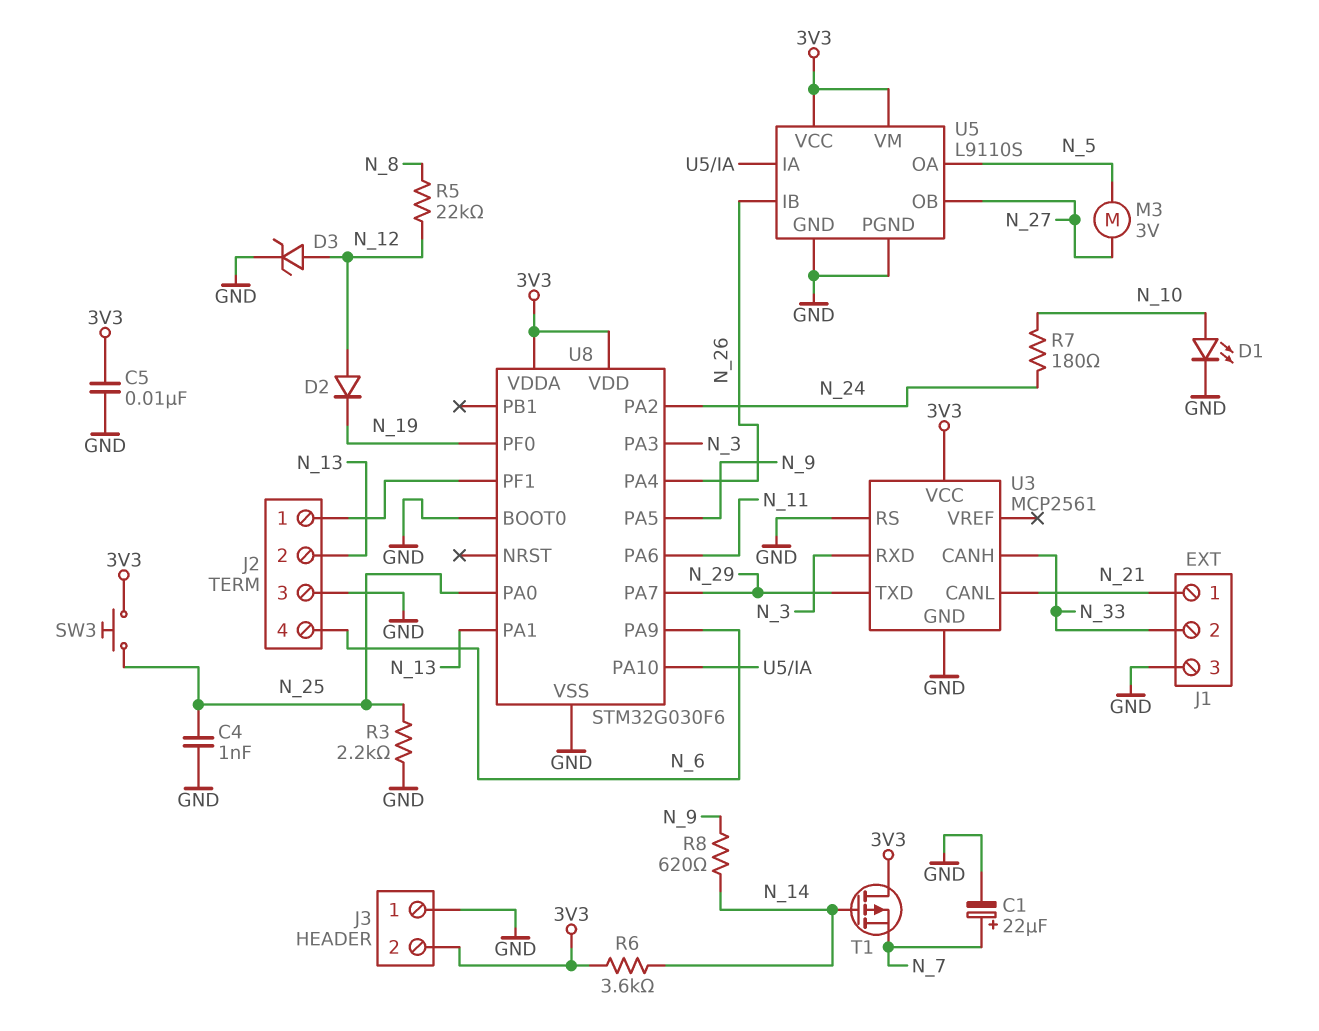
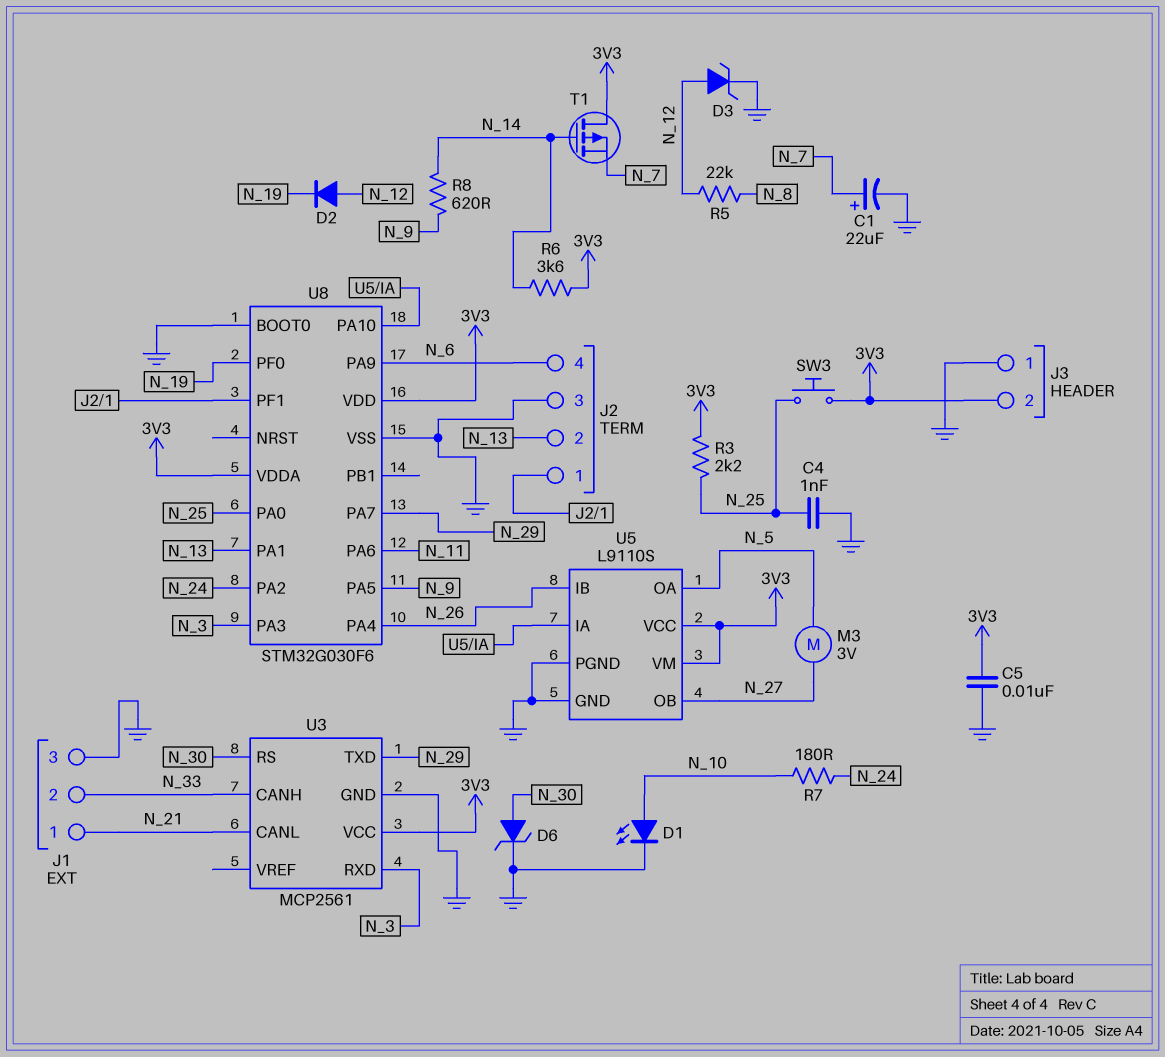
D6: none -> zener (A N_30, K GND)
R3: 2.2k (GND, N_25) -> 2.2k (3V3, N_25)
U3 pin RS: GND -> N_30

